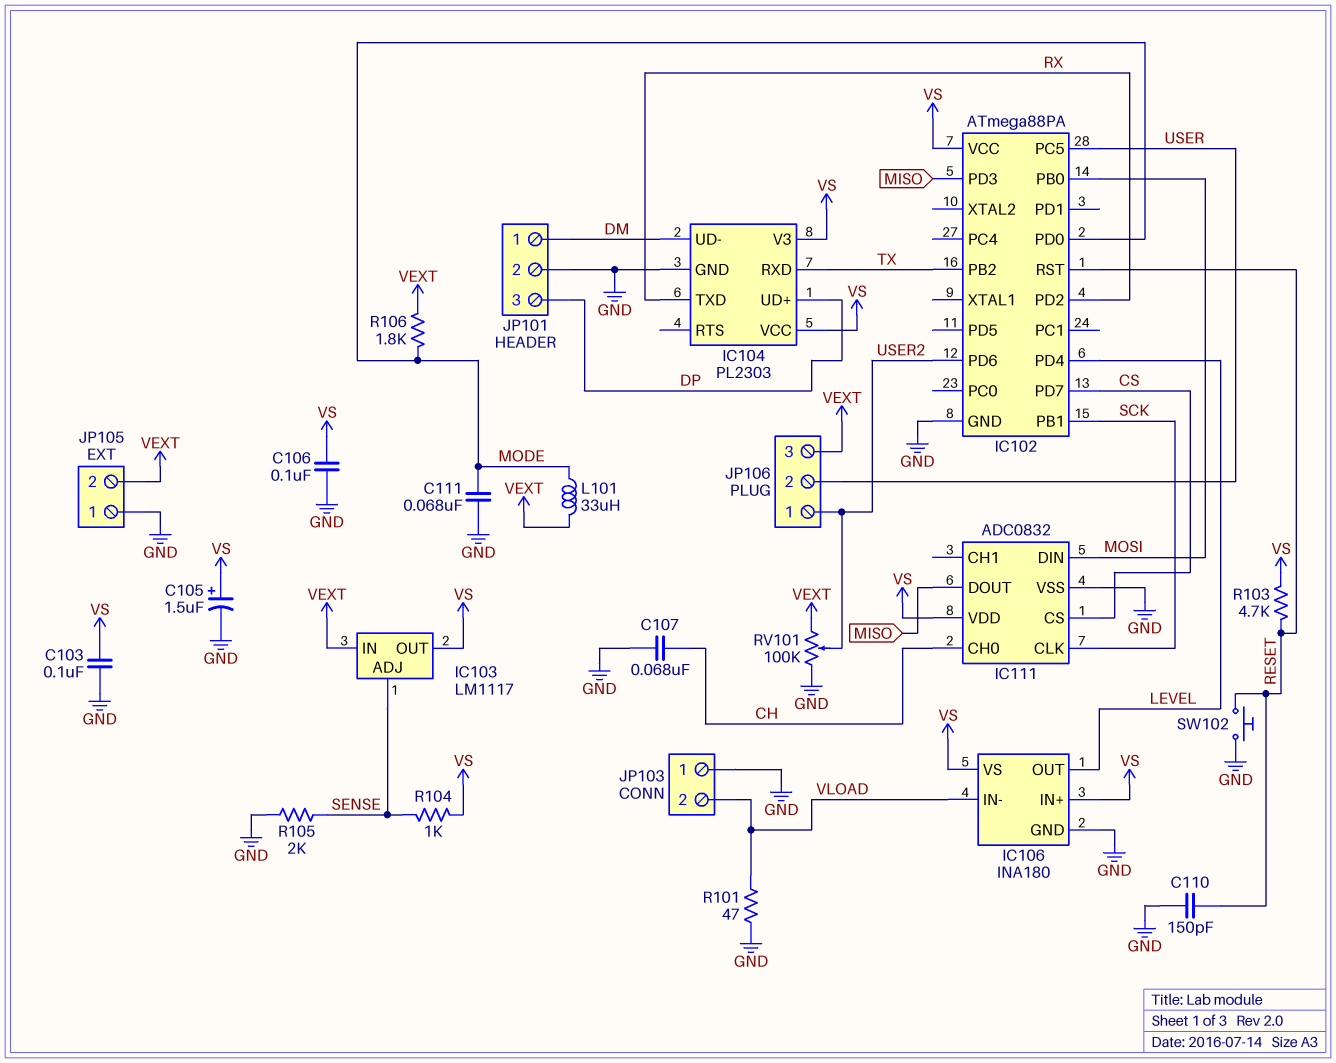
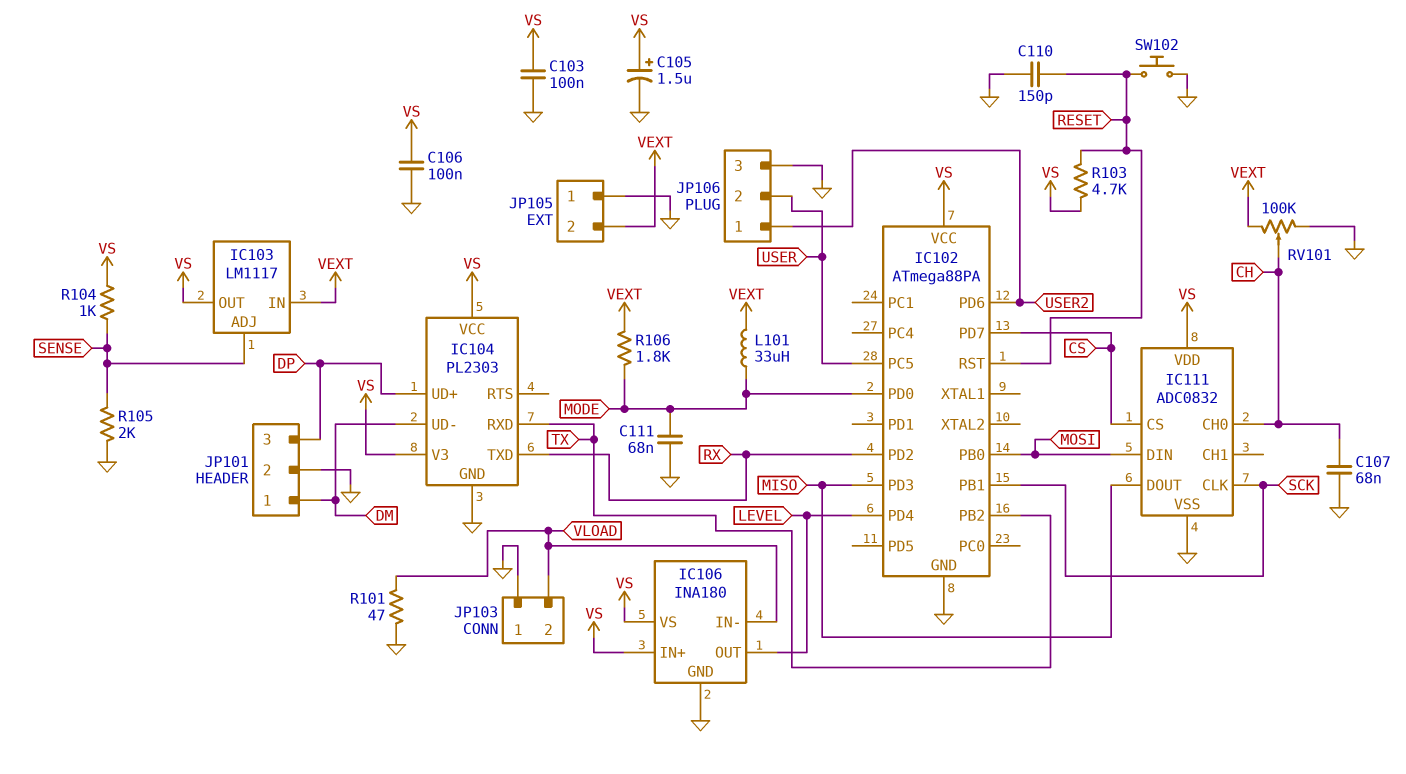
JP106 pin 3: VEXT -> GND
RV101: 100k (GND, VEXT, wiper USER2) -> 100k (GND, VEXT, wiper CH)

